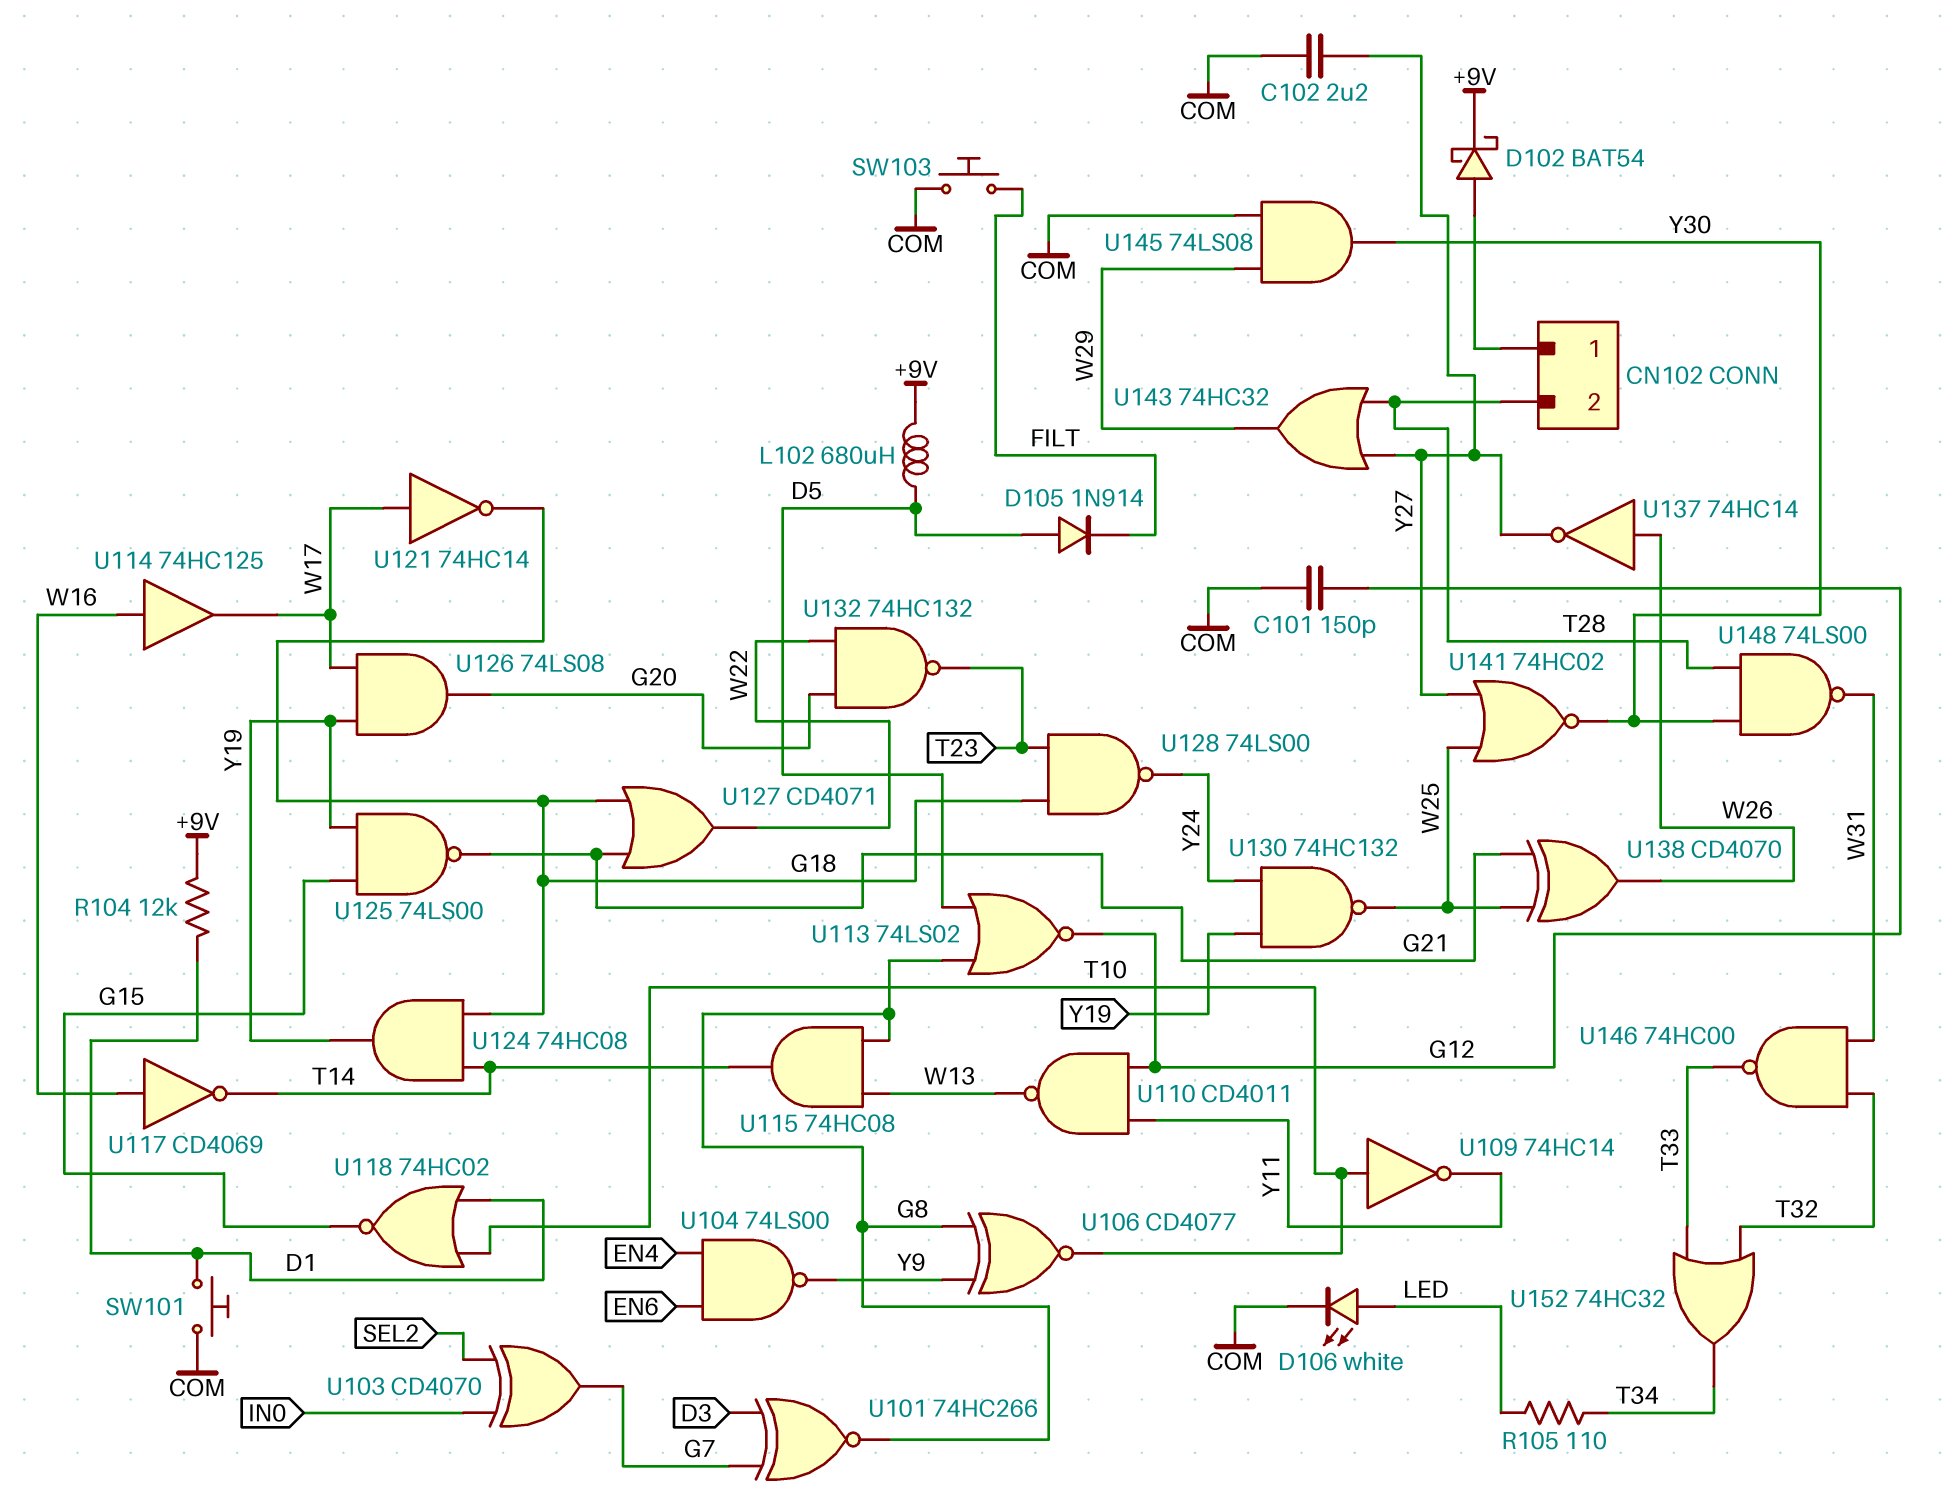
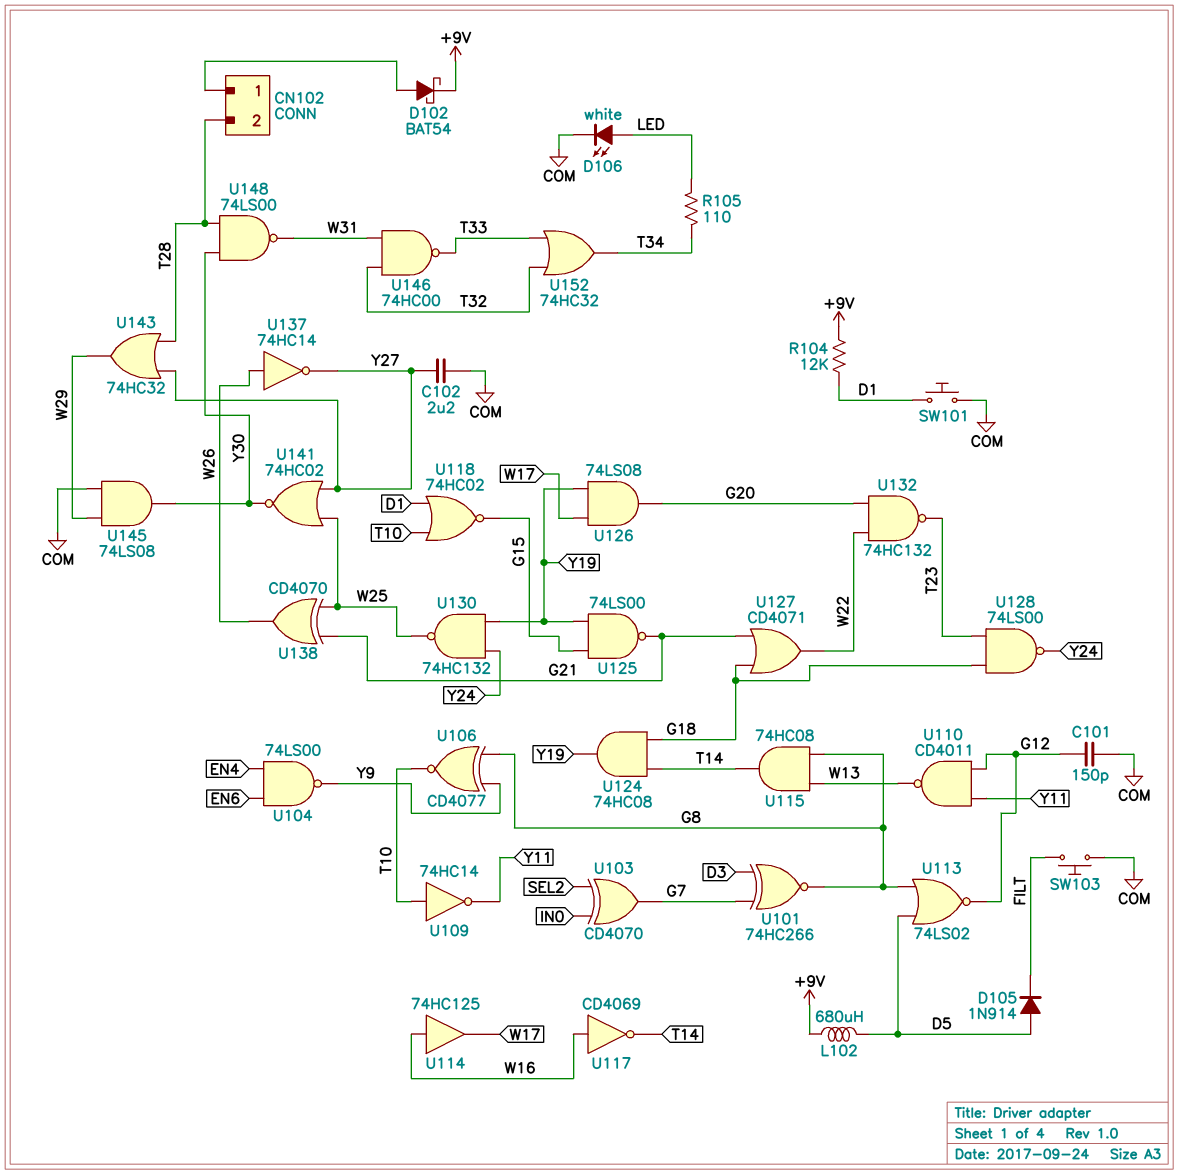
U121: NOT 74HC14 (in W17, out G18) -> none

